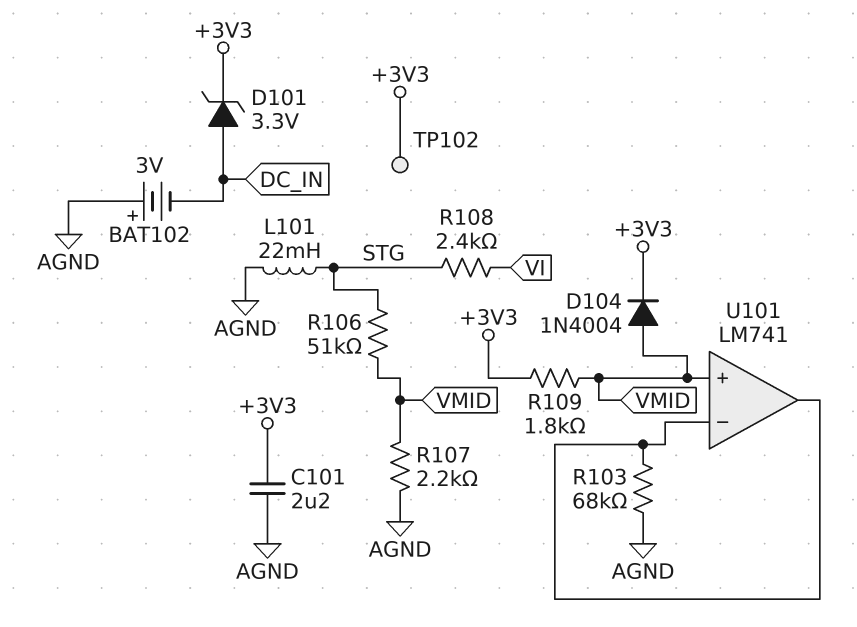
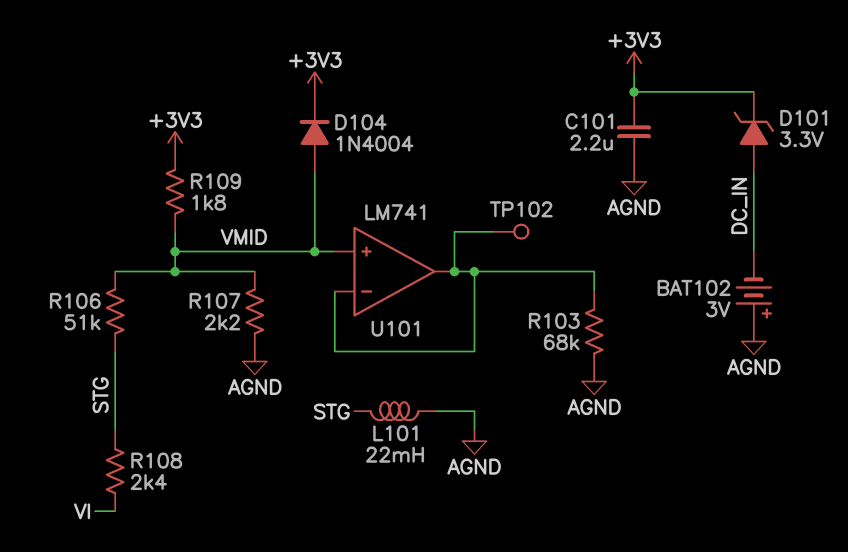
TP102: test point (+3V3) -> test point (U101/in-)

